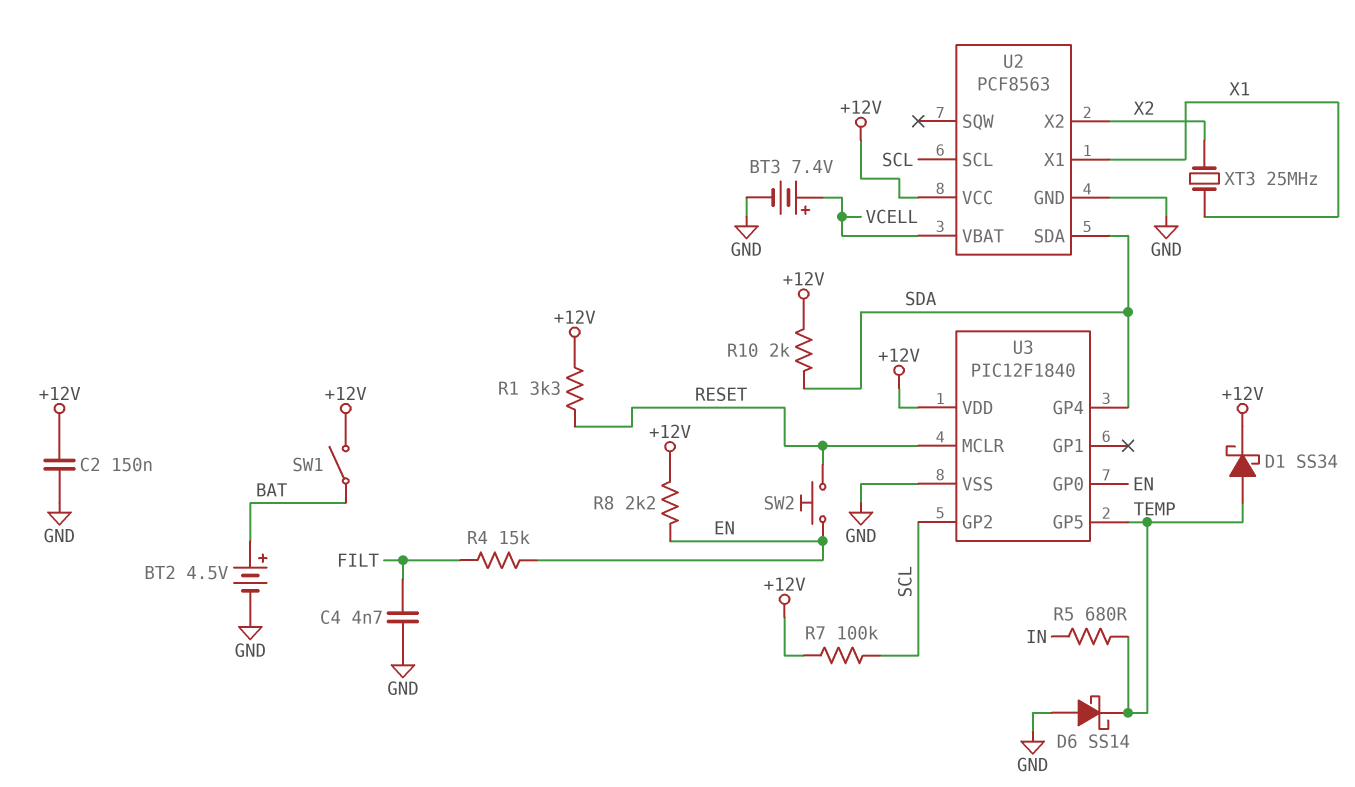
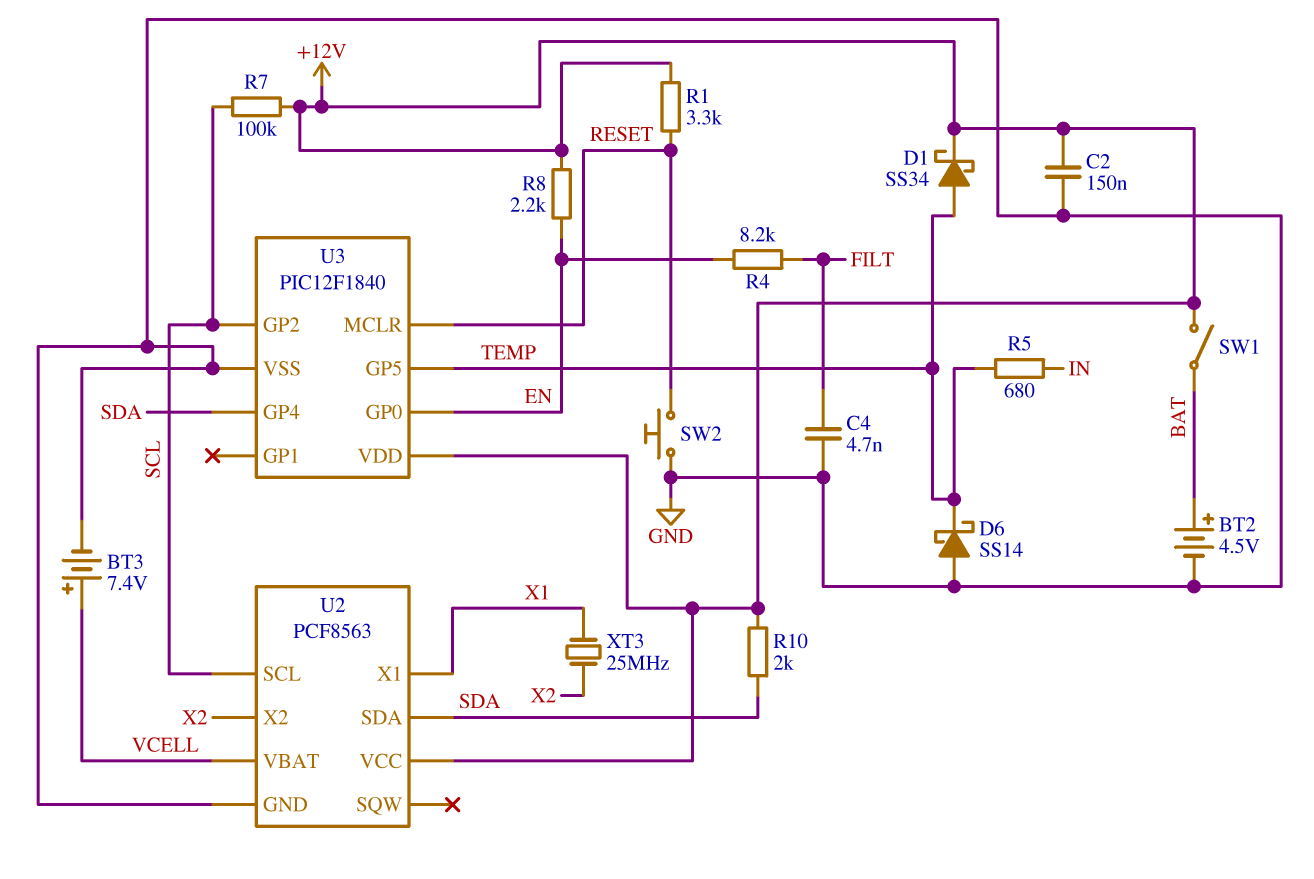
R4: 15k (EN, FILT) -> 8.2k (EN, FILT)
SW2: button (EN, RESET) -> button (GND, RESET)

